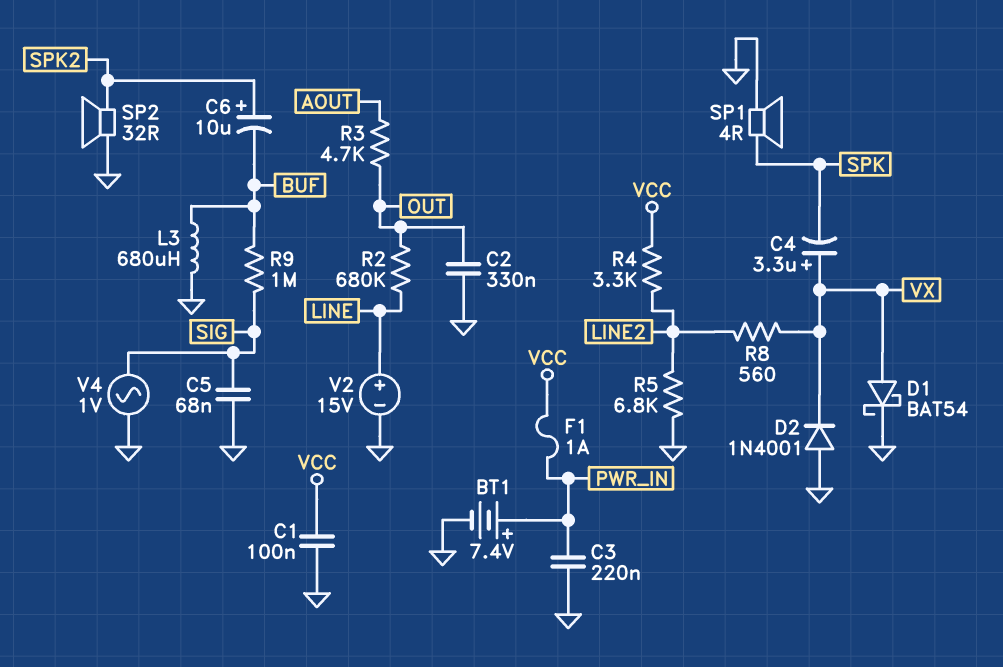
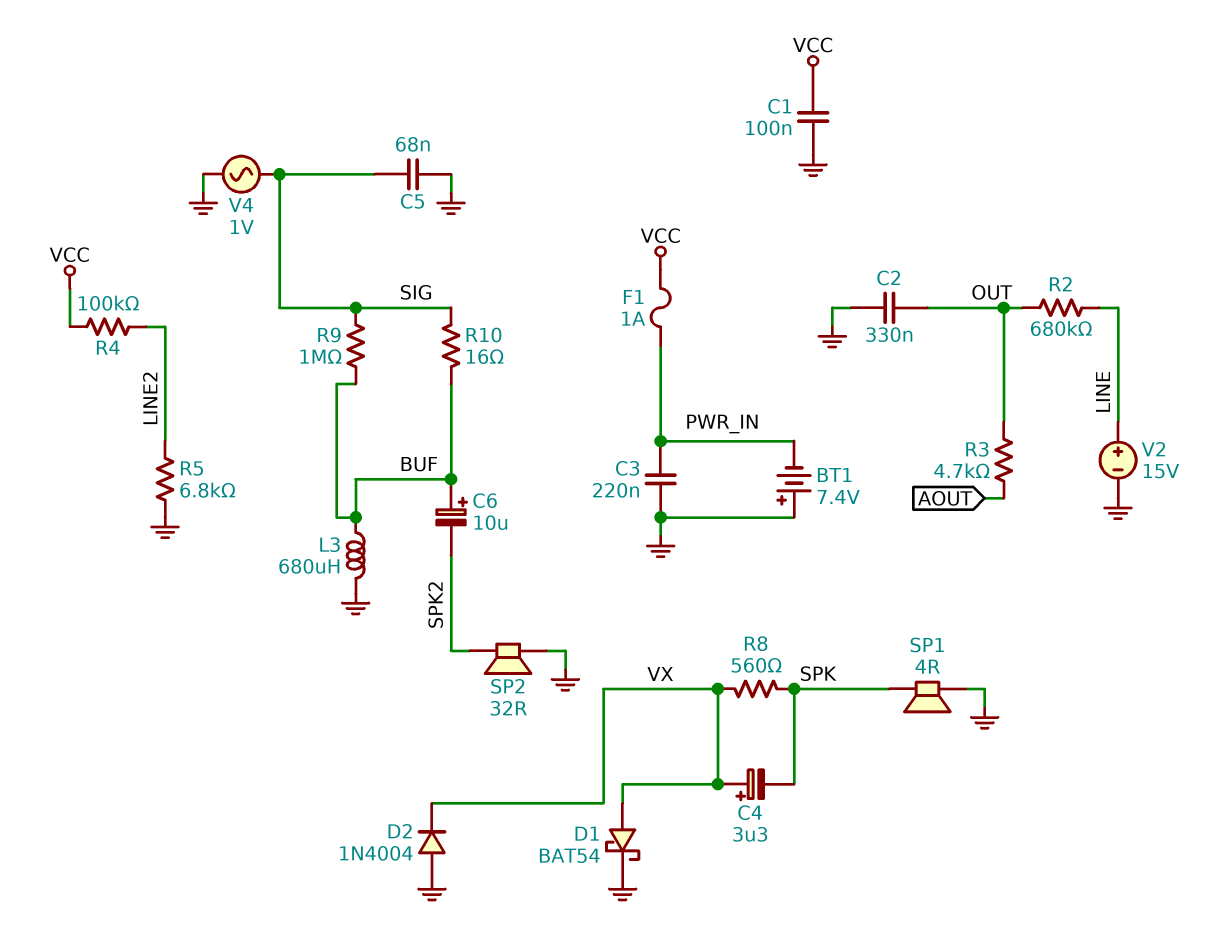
BT1: 7.4V (plus PWR_IN, minus GND) -> 7.4V (plus GND, minus PWR_IN)
C6: 10uF (plus SPK2, minus BUF) -> 10uF (plus BUF, minus SPK2)
D2: diode 1N4001 (A GND, K VX) -> diode 1N4004 (A GND, K VX)
R4: 3.3k (LINE2, VCC) -> 100k (LINE2, VCC)
R8: 560 (LINE2, VX) -> 560 (SPK, VX)
R10: none -> 16 (BUF, SIG)

